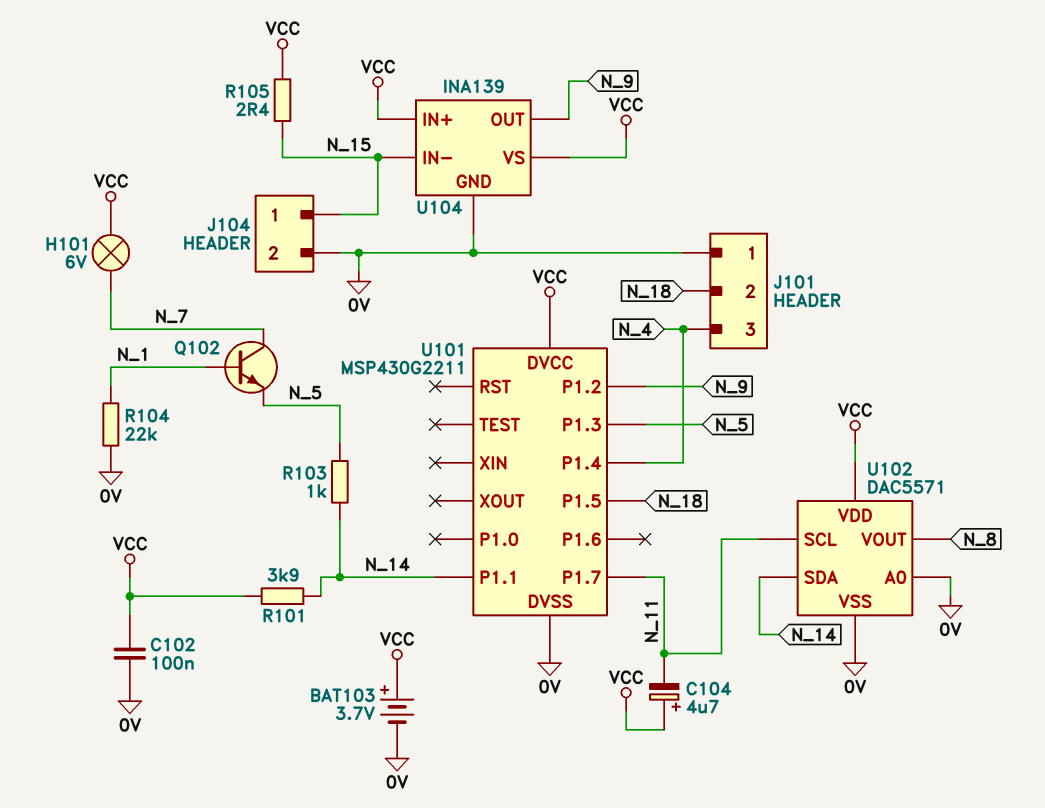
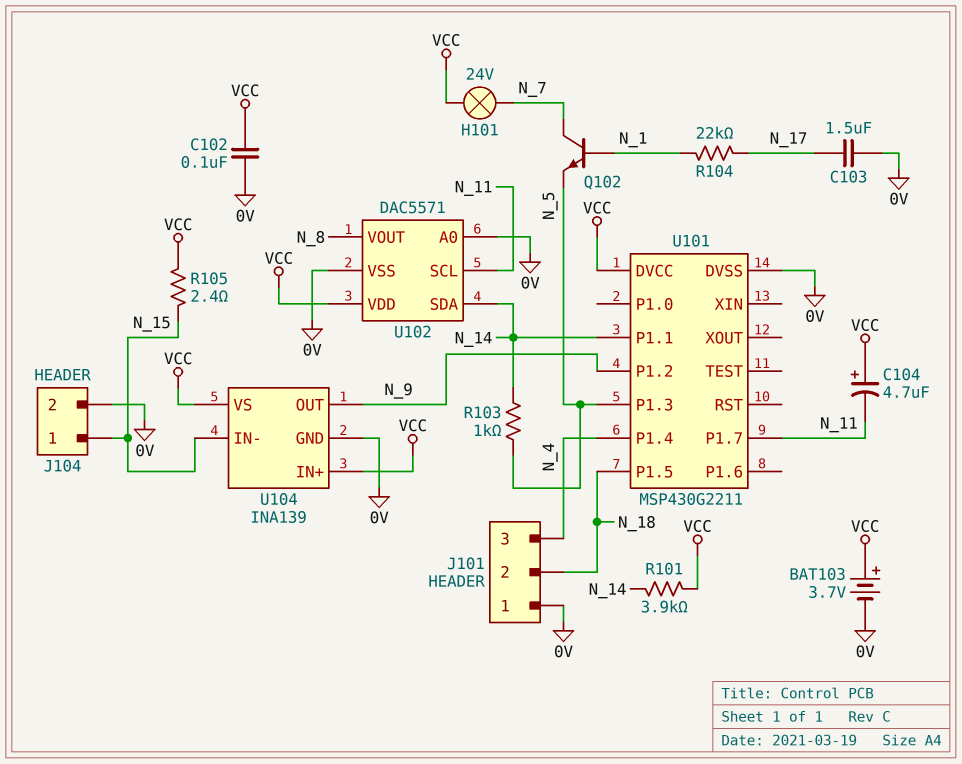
C103: none -> 1.5uF (0V, N_17)
H101: lamp 6V (N_7, VCC) -> lamp 24V (N_7, VCC)
R104: 22k (0V, N_1) -> 22k (N_1, N_17)

